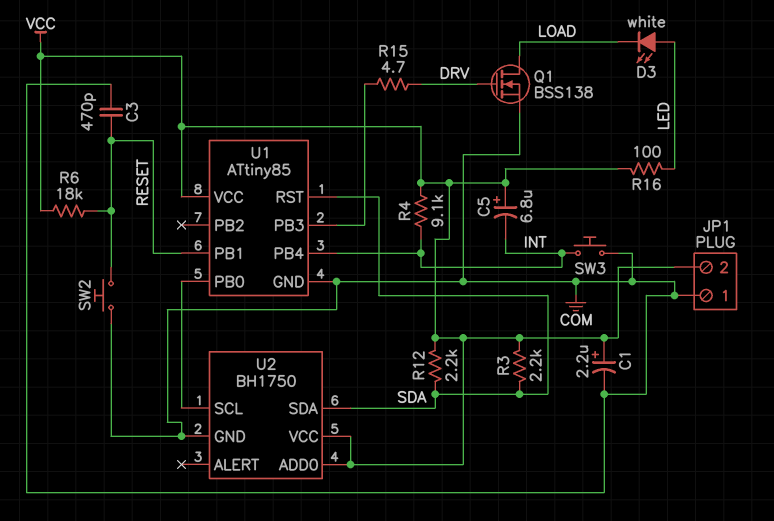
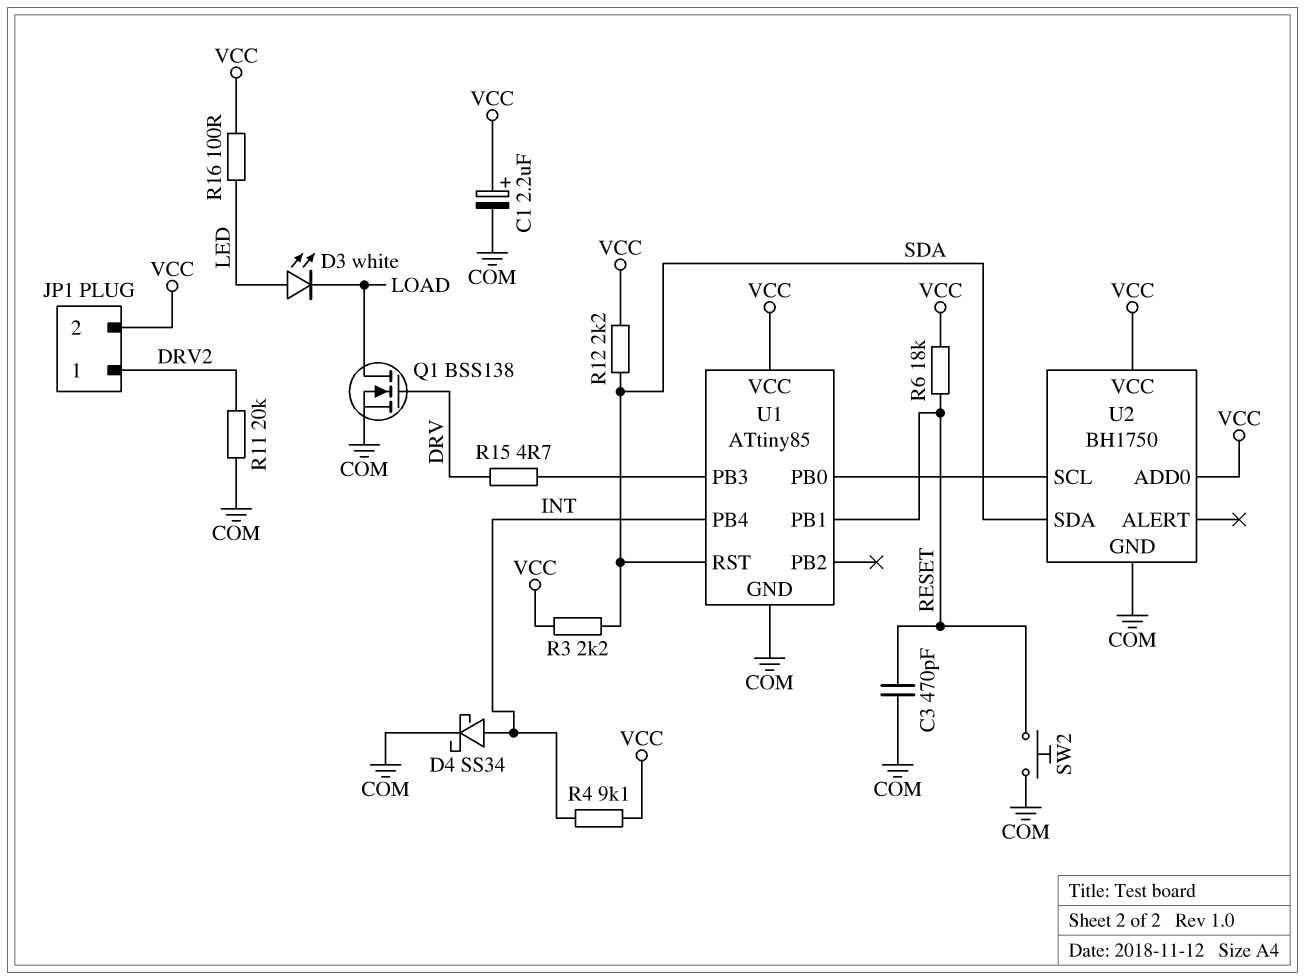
C5: 6.8uF (plus VCC, minus INT) -> none
D4: none -> schottky SS34 (A INT, K COM)
JP1 pin 1: COM -> DRV2
R11: none -> 20k (COM, DRV2)
SW3: button (COM, INT) -> none

